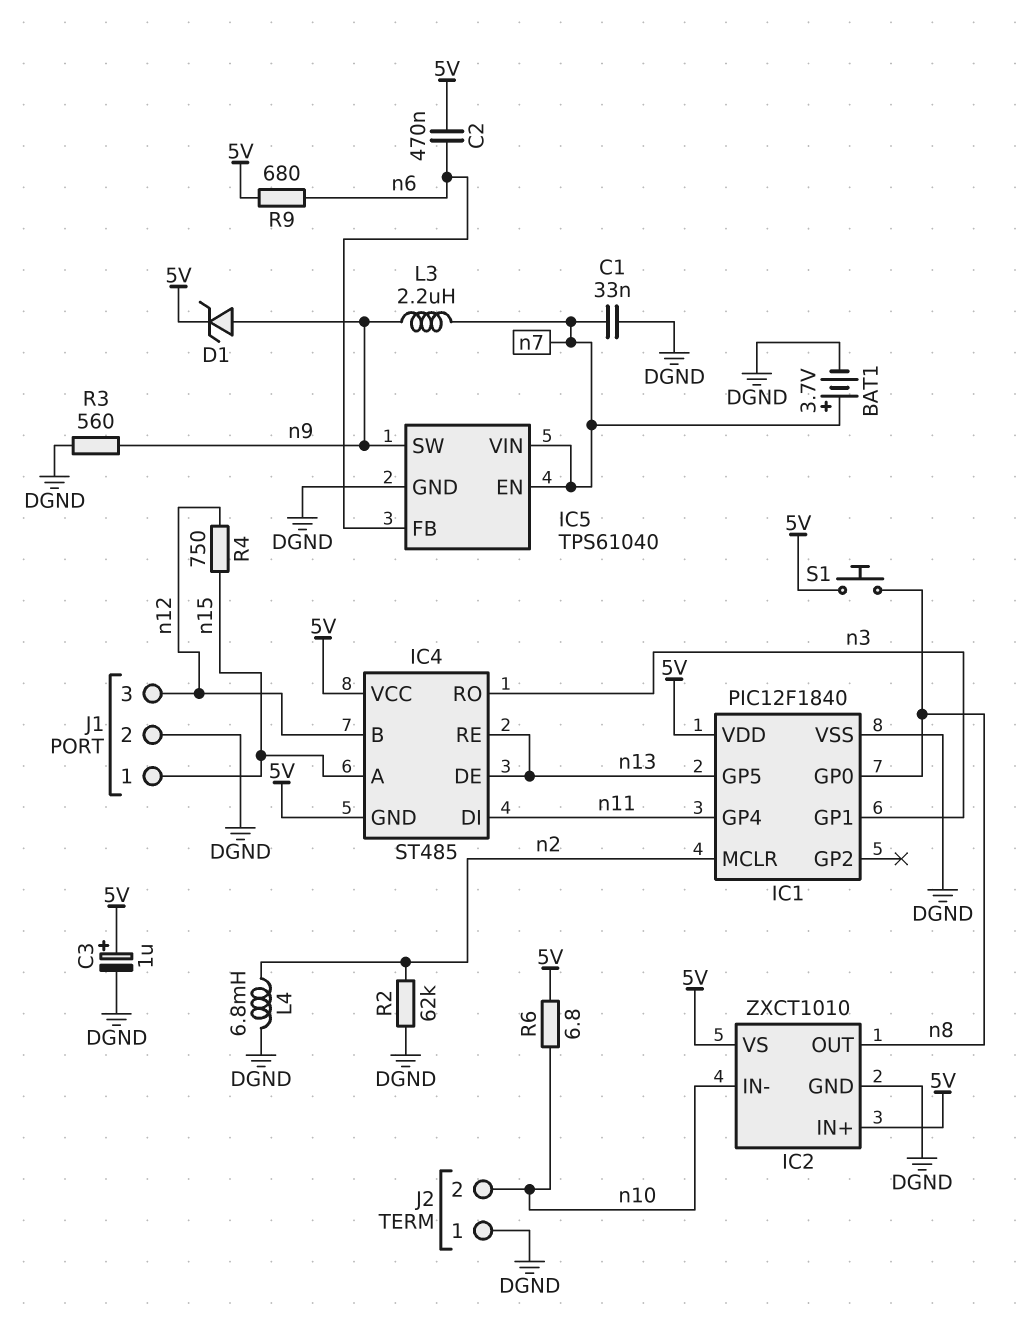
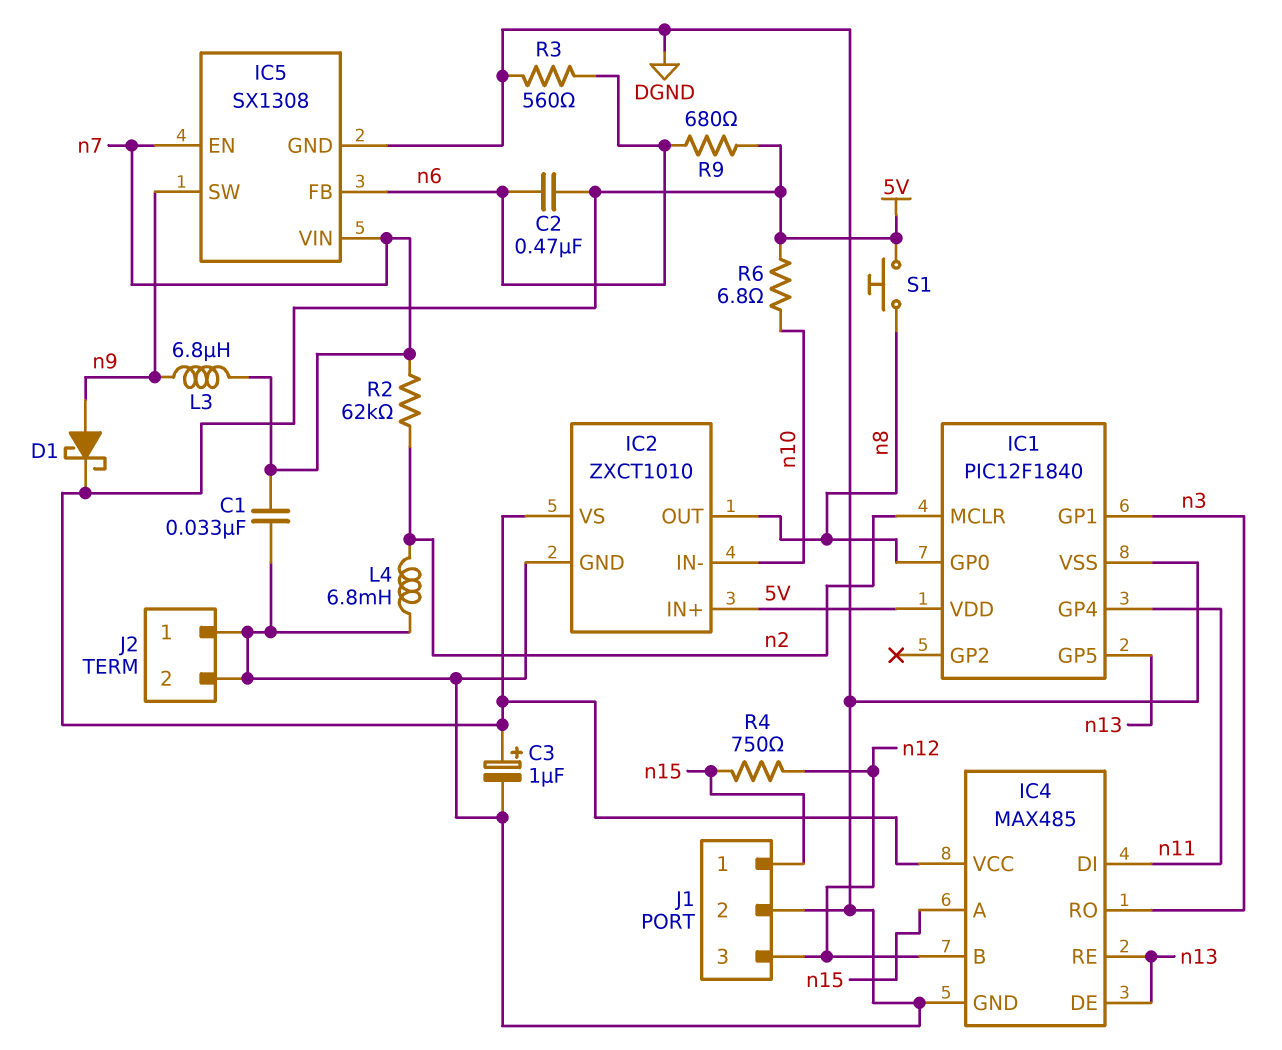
BAT1: 3.7V (plus n7, minus DGND) -> none
D1: zener (A n9, K 5V) -> schottky (A n9, K 5V)
IC4: ST485 -> MAX485
IC4 pin GND: 5V -> DGND
IC5: TPS61040 -> SX1308
J2 pin 2: n10 -> DGND
L3: 2.2uH (n7, n9) -> 6.8uH (n7, n9)
R2: 62k (DGND, n2) -> 62k (n2, n7)
R3: 560 (DGND, n9) -> 560 (DGND, n6)

